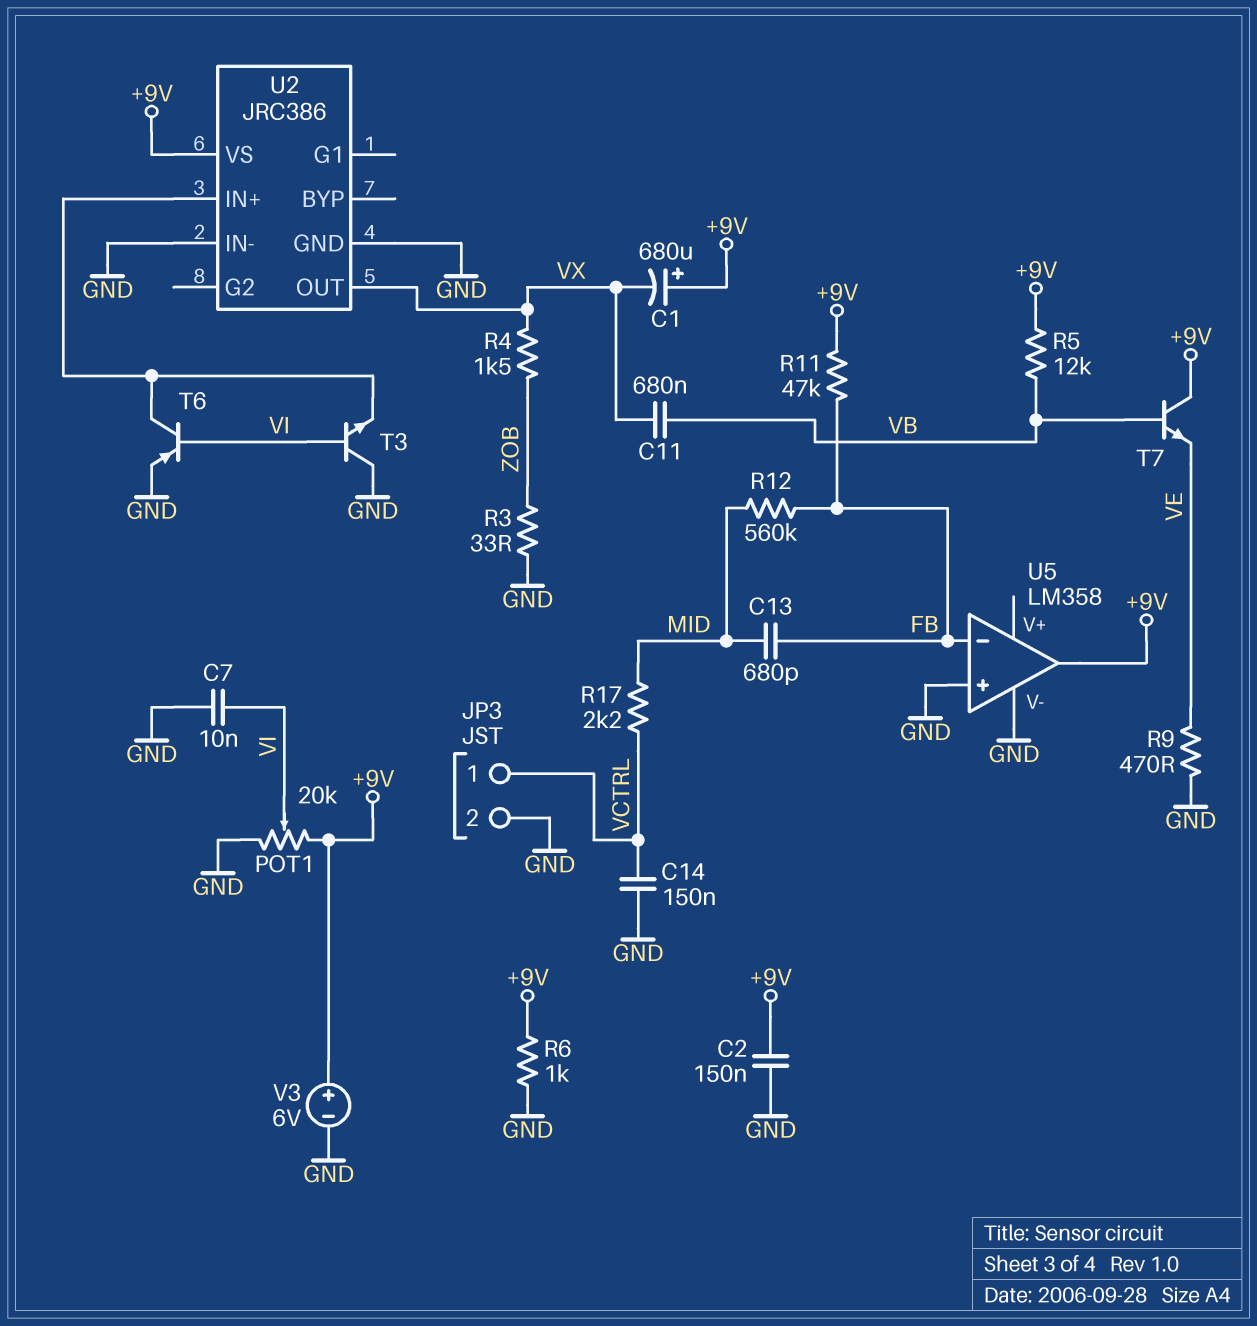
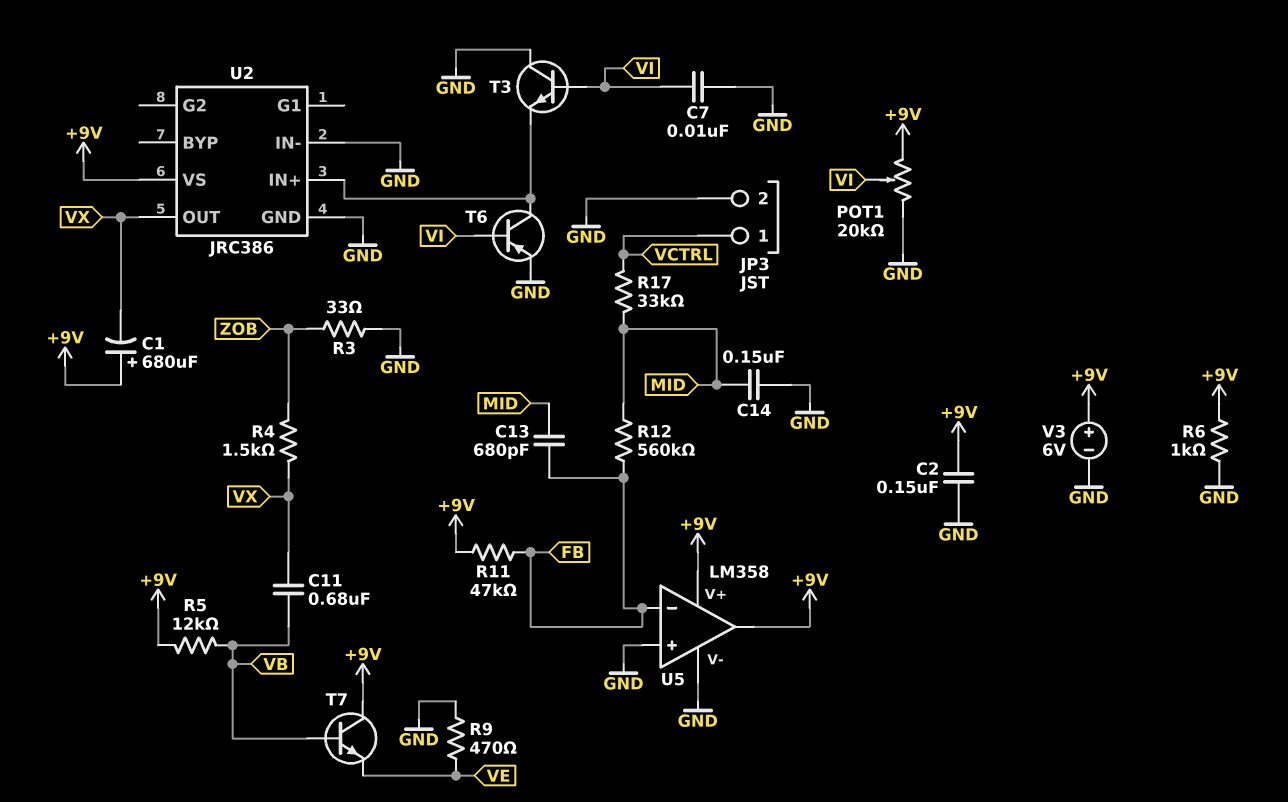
C14: 150nF (GND, VCTRL) -> 150nF (GND, MID)
R17: 2.2k (MID, VCTRL) -> 33k (MID, VCTRL)
U5 pin V+: none -> +9V

